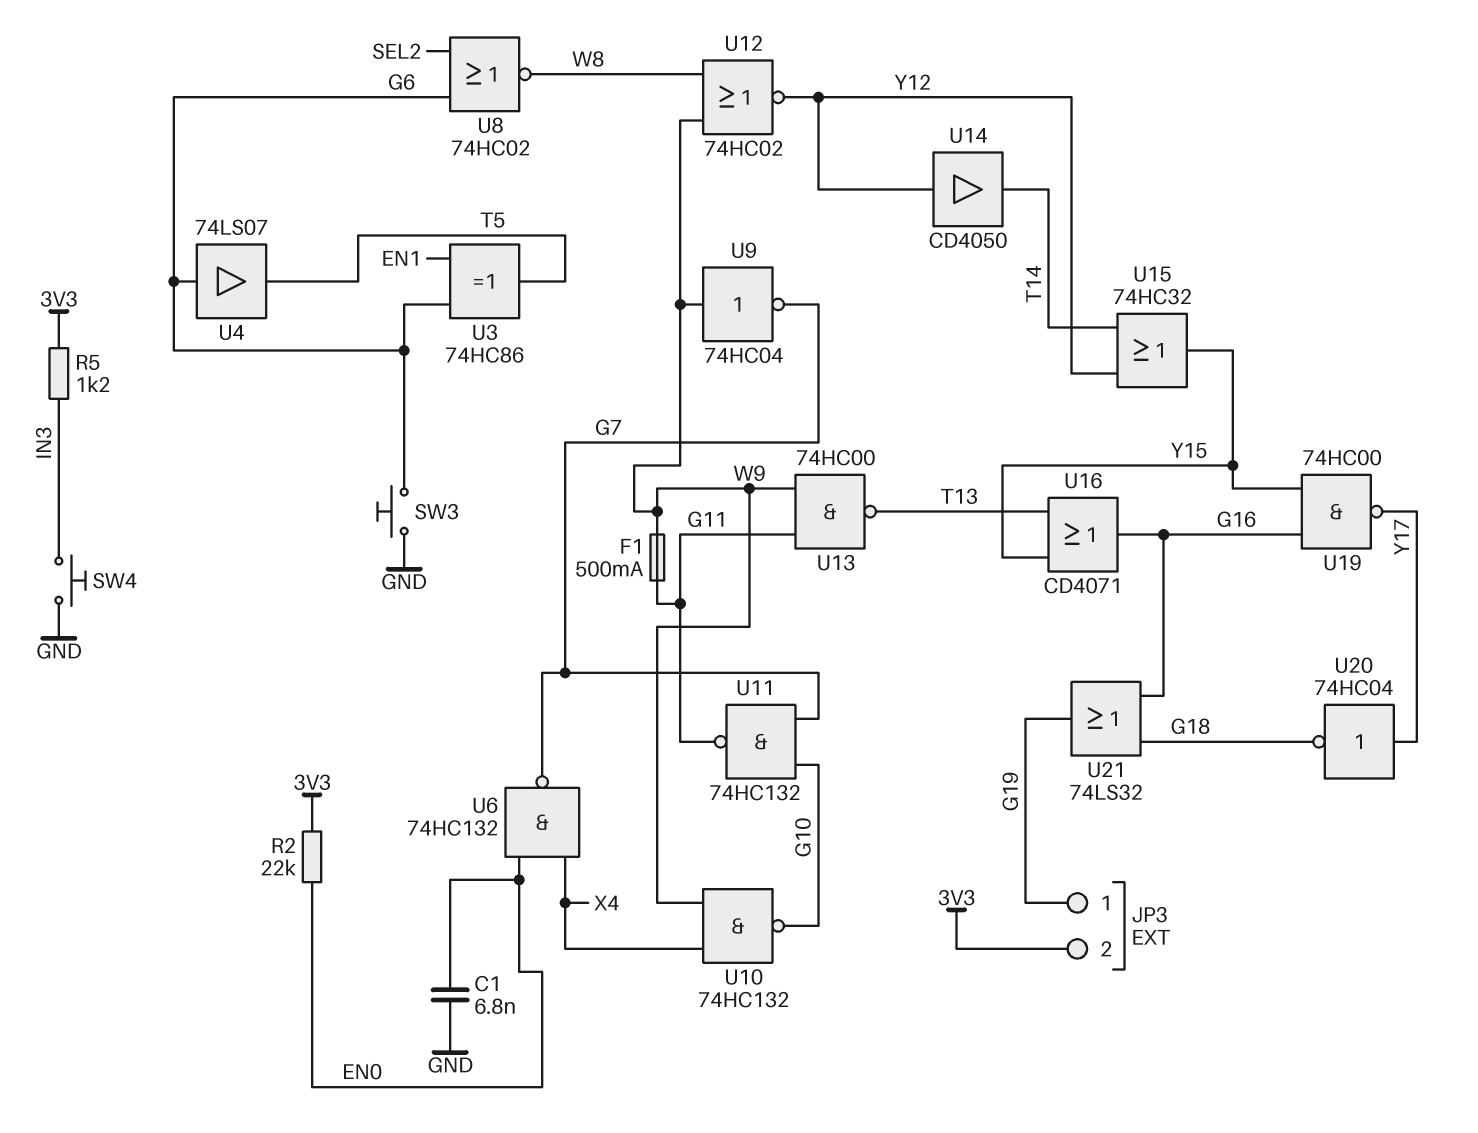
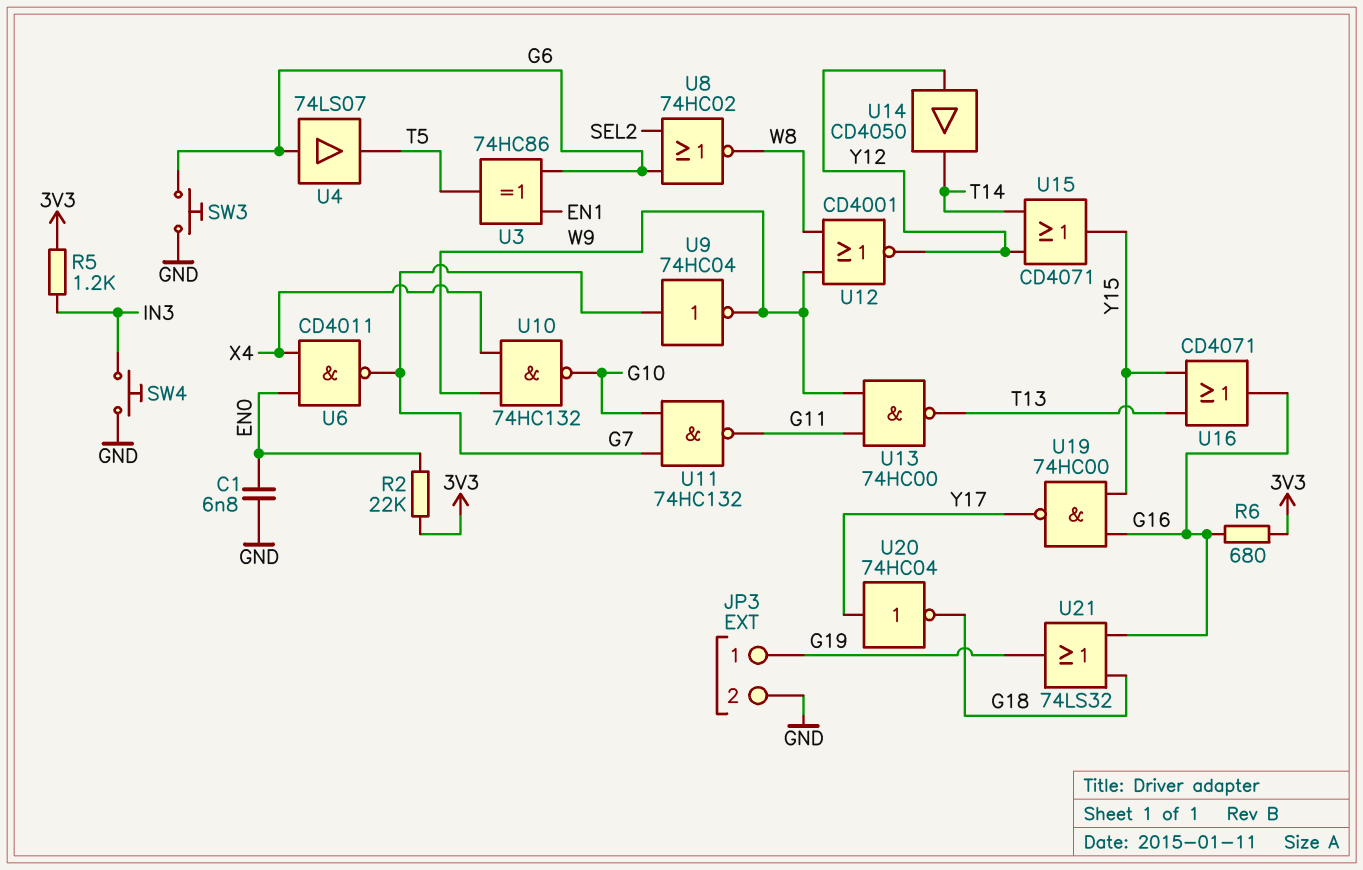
F1: 500mA (G11, W9) -> none
JP3 pin 2: 3V3 -> GND
R6: none -> 680 (3V3, G16)
U6: NAND 74HC132 (in EN0, in X4, out G7) -> NAND CD4011 (in EN0, in X4, out G7)
U9: NOT 74HC04 (in W9, out G7) -> NOT 74HC04 (in G7, out W9)
U12: NOR 74HC02 (in W8, in W9, out Y12) -> NOR CD4001 (in W8, in W9, out Y12)
U15: OR 74HC32 (in T14, in Y12, out Y15) -> OR CD4071 (in T14, in Y12, out Y15)

